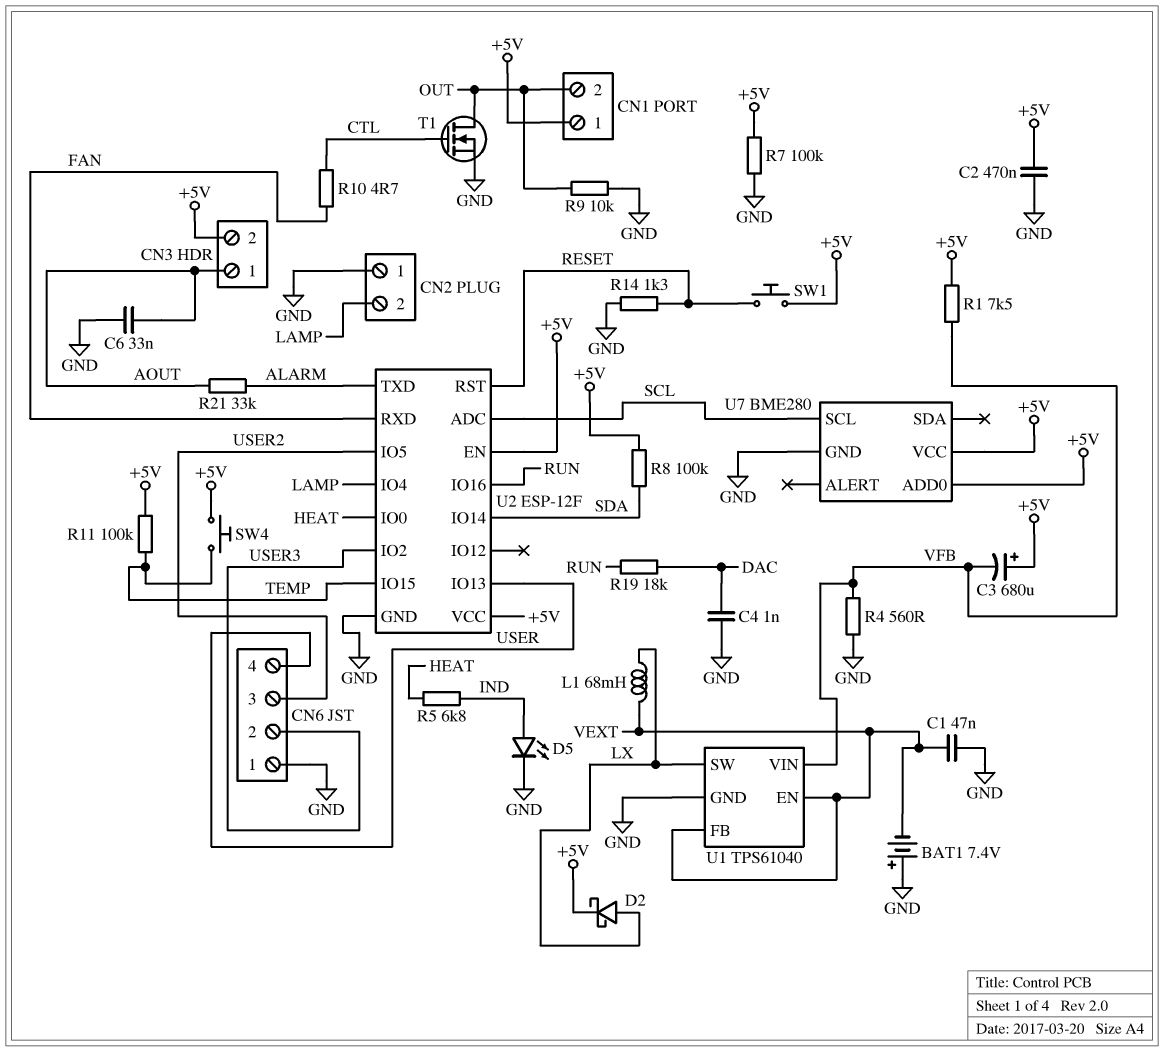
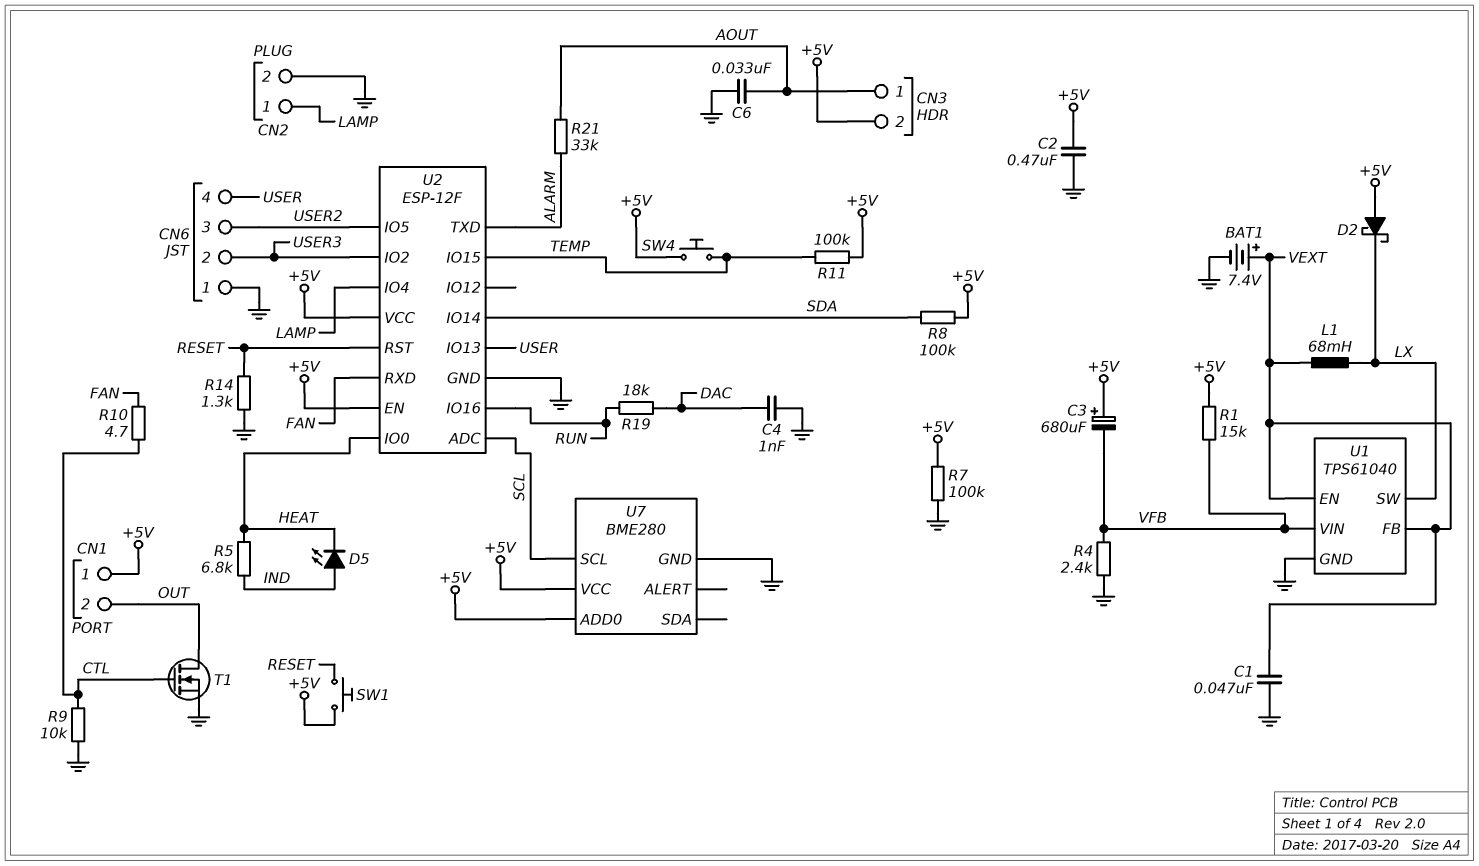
BAT1: 7.4V (plus GND, minus VEXT) -> 7.4V (plus VEXT, minus GND)
CN2 pin 1: GND -> LAMP
CN2 pin 2: LAMP -> GND
D2: schottky (A LX, K +5V) -> schottky (A +5V, K LX)
D5: LED (A IND, K GND) -> LED (A IND, K HEAT)
R1: 7.5k (+5V, VFB) -> 15k (+5V, VFB)
R4: 560 (GND, VFB) -> 2.4k (GND, VFB)
R9: 10k (GND, OUT) -> 10k (CTL, GND)

